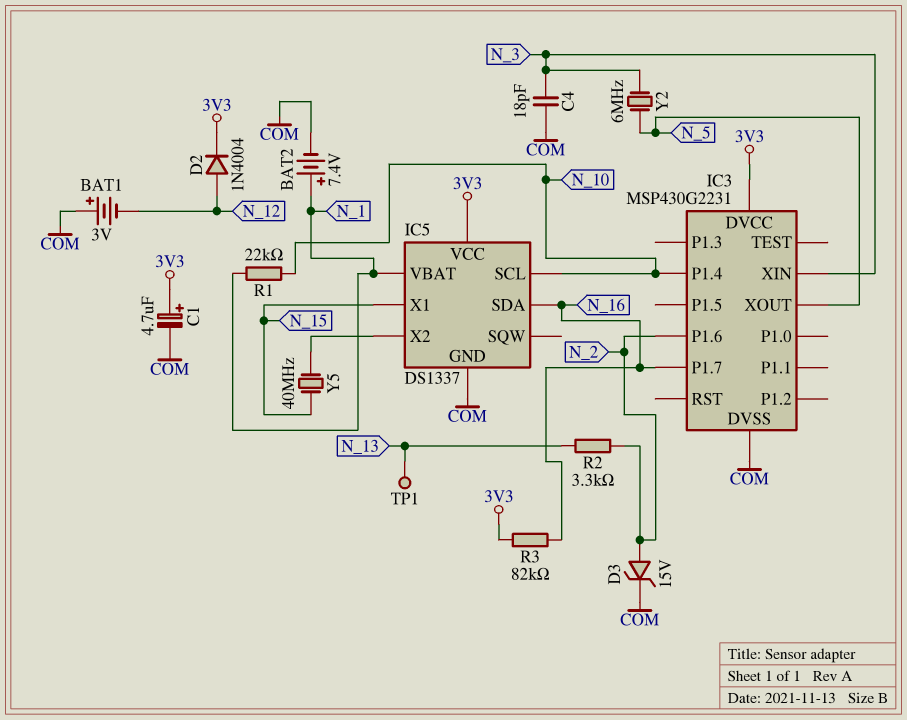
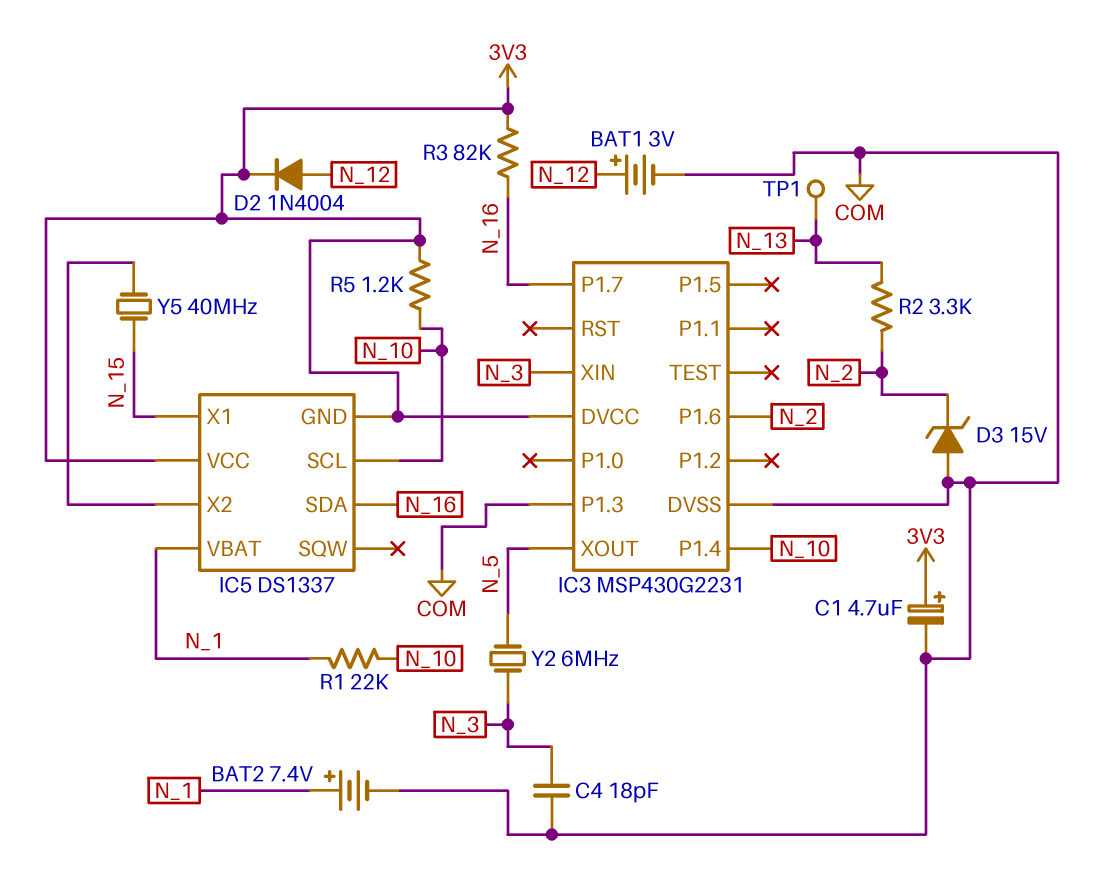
BAT1: 3V (plus COM, minus N_12) -> 3V (plus N_12, minus COM)
D3: zener 15V (A N_2, K COM) -> zener 15V (A COM, K N_2)
IC3 pin P1.3: none -> COM
IC5 pin GND: COM -> 3V3
R5: none -> 1.2k (3V3, N_10)

